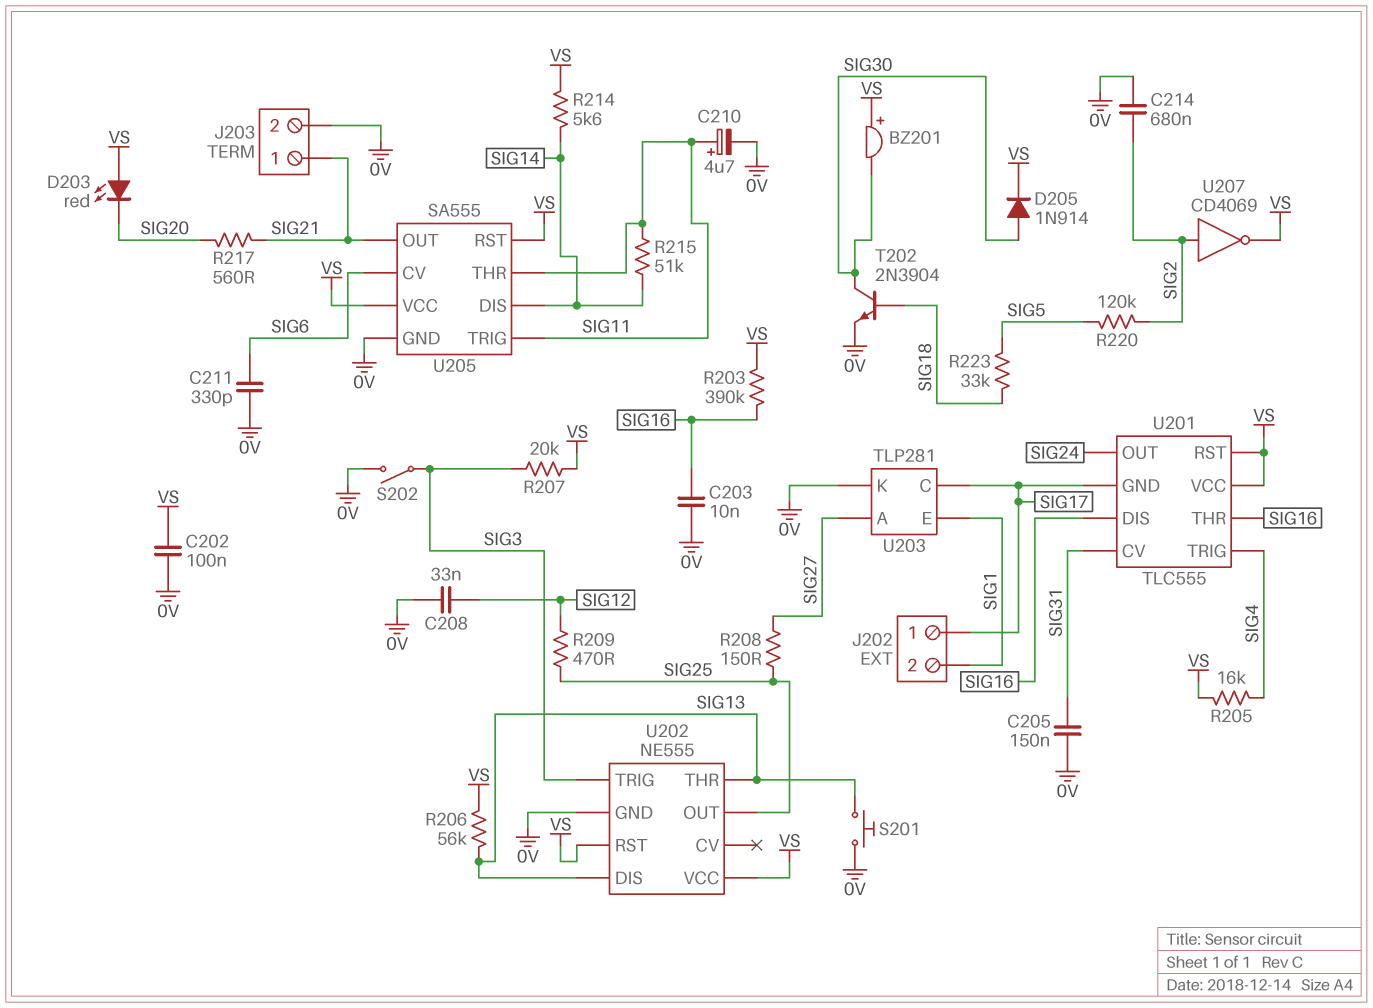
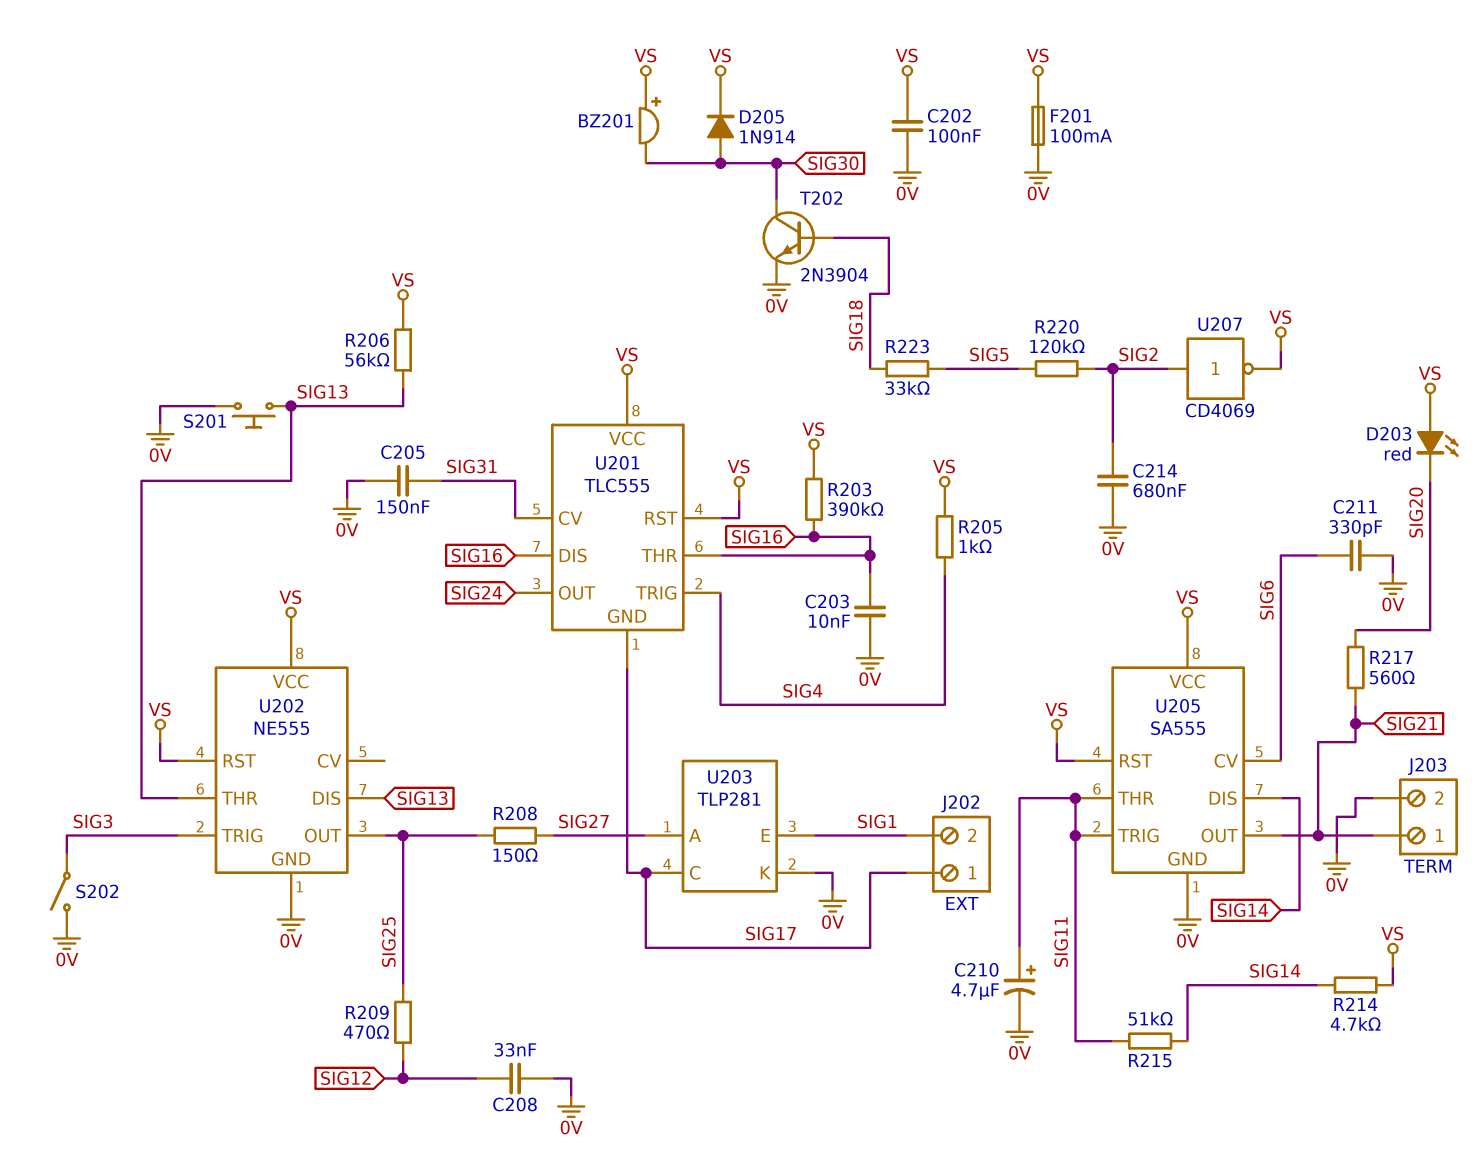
F201: none -> 100mA (0V, VS)
R205: 16k (SIG4, VS) -> 1k (SIG4, VS)
R207: 20k (SIG3, VS) -> none
R214: 5.6k (SIG14, VS) -> 4.7k (SIG14, VS)

